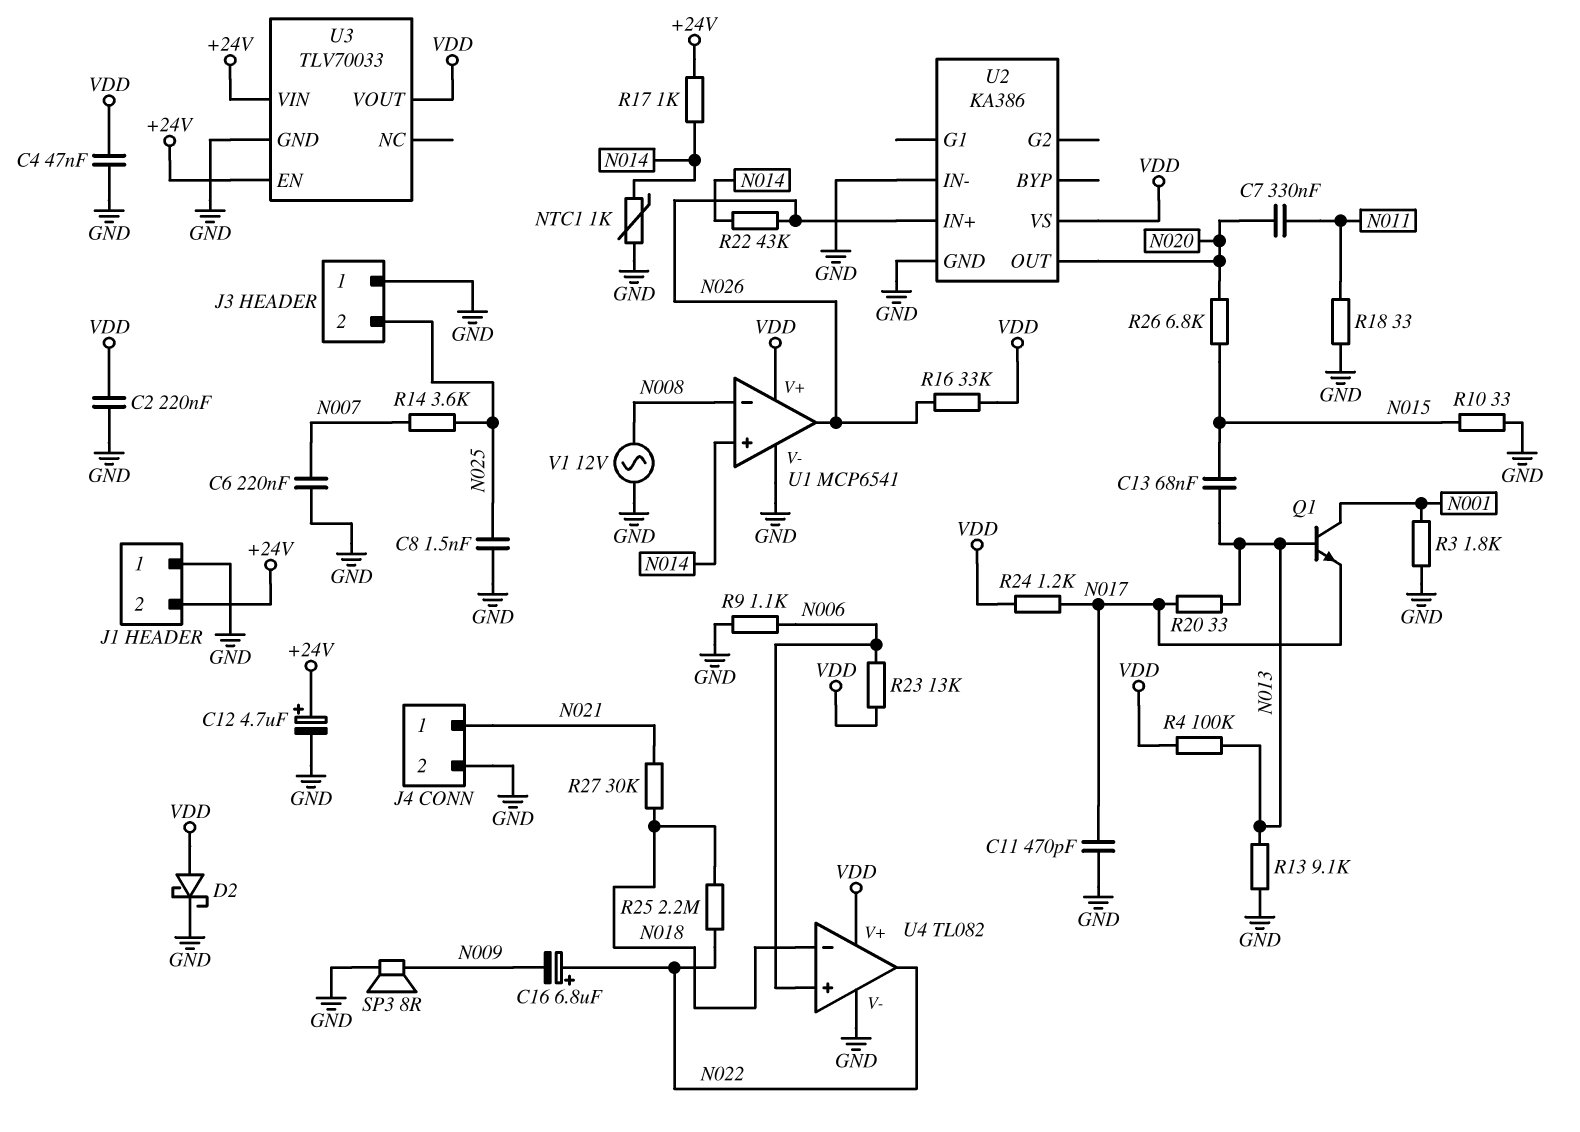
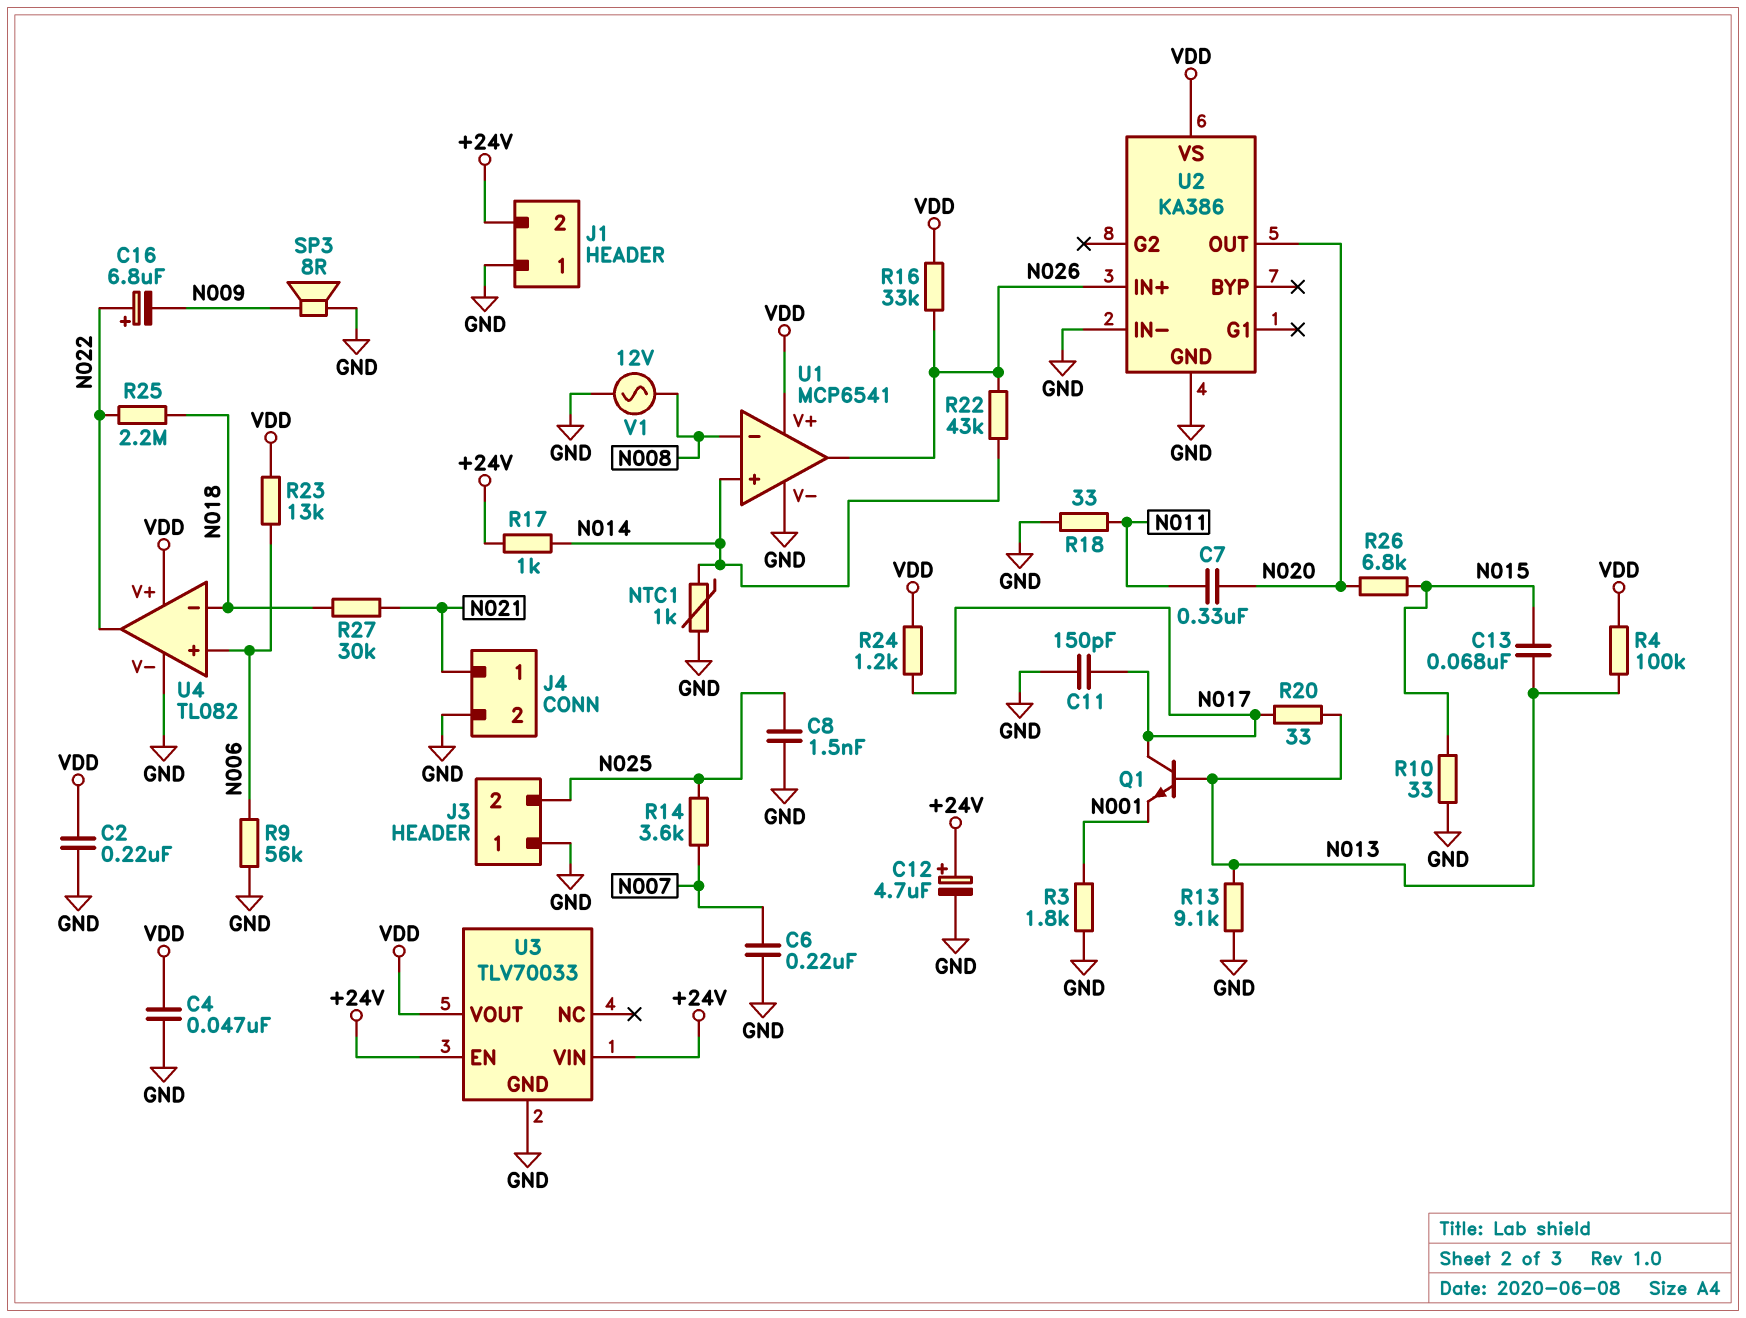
C11: 470pF (GND, N017) -> 150pF (GND, N017)
D2: schottky (A VDD, K GND) -> none
Q1: NPN (B N013, C N001, E N017) -> NPN (B N013, C N017, E N001)
R9: 1.1k (GND, N006) -> 56k (GND, N006)

